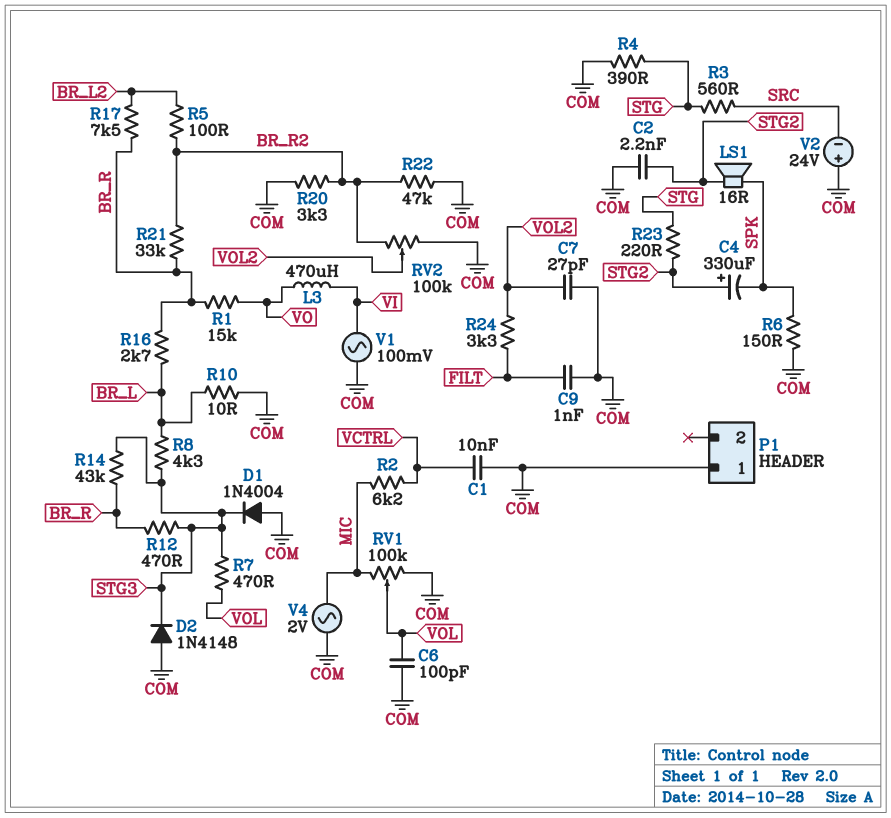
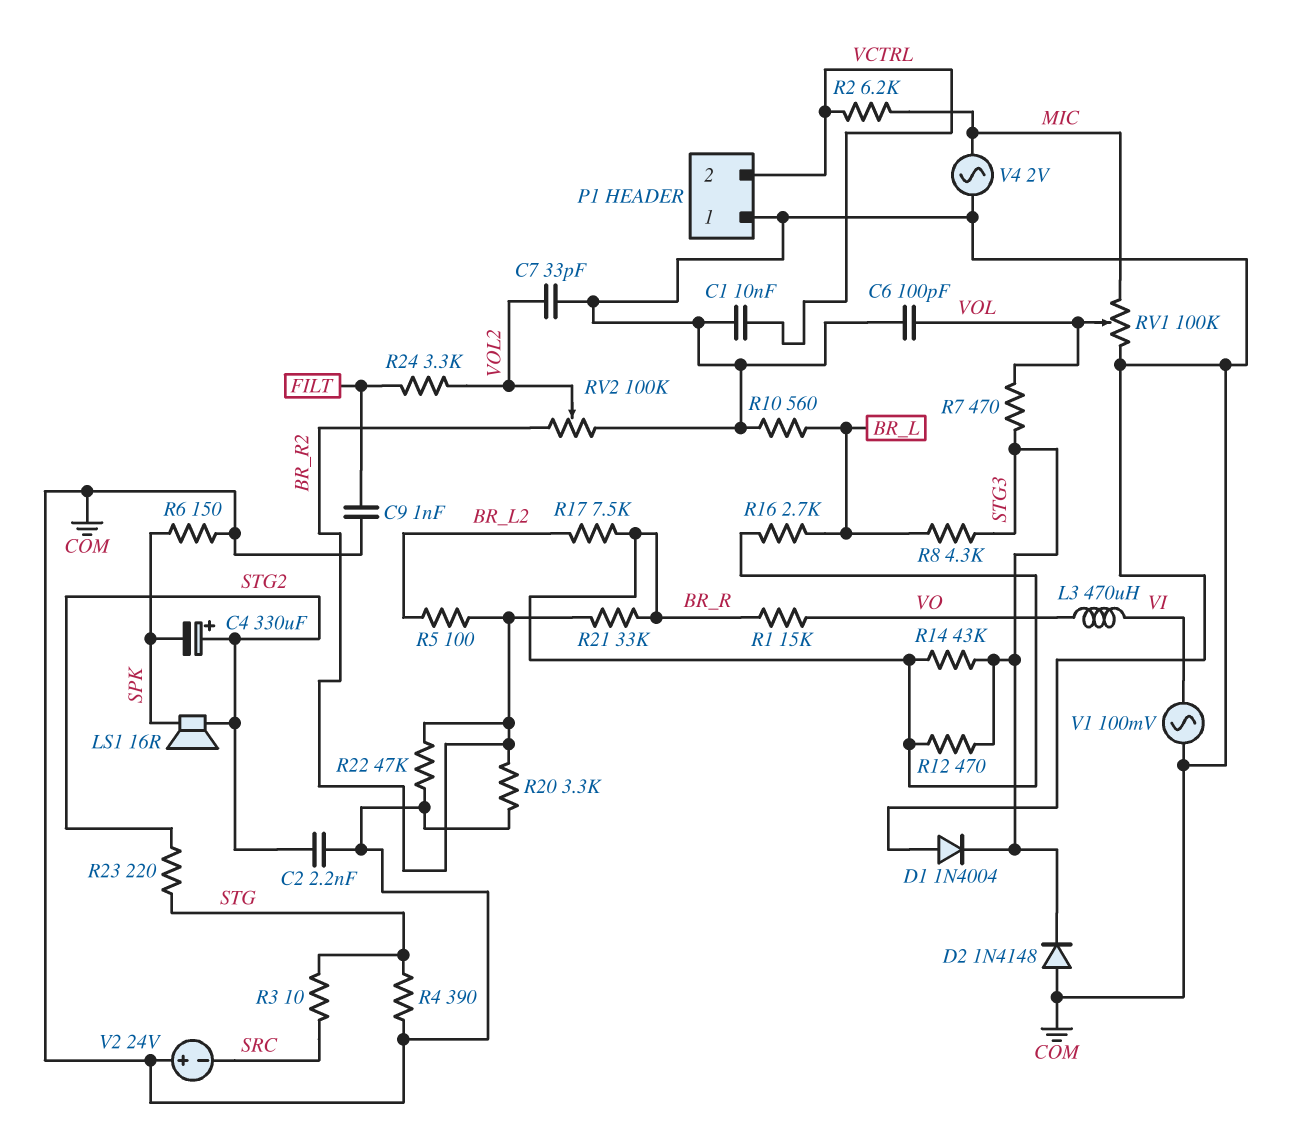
C7: 27pF (COM, VOL2) -> 33pF (COM, VOL2)
P1 pin 2: none -> VCTRL
R3: 560 (SRC, STG) -> 10 (SRC, STG)
R10: 10 (BR_L, COM) -> 560 (BR_L, COM)

